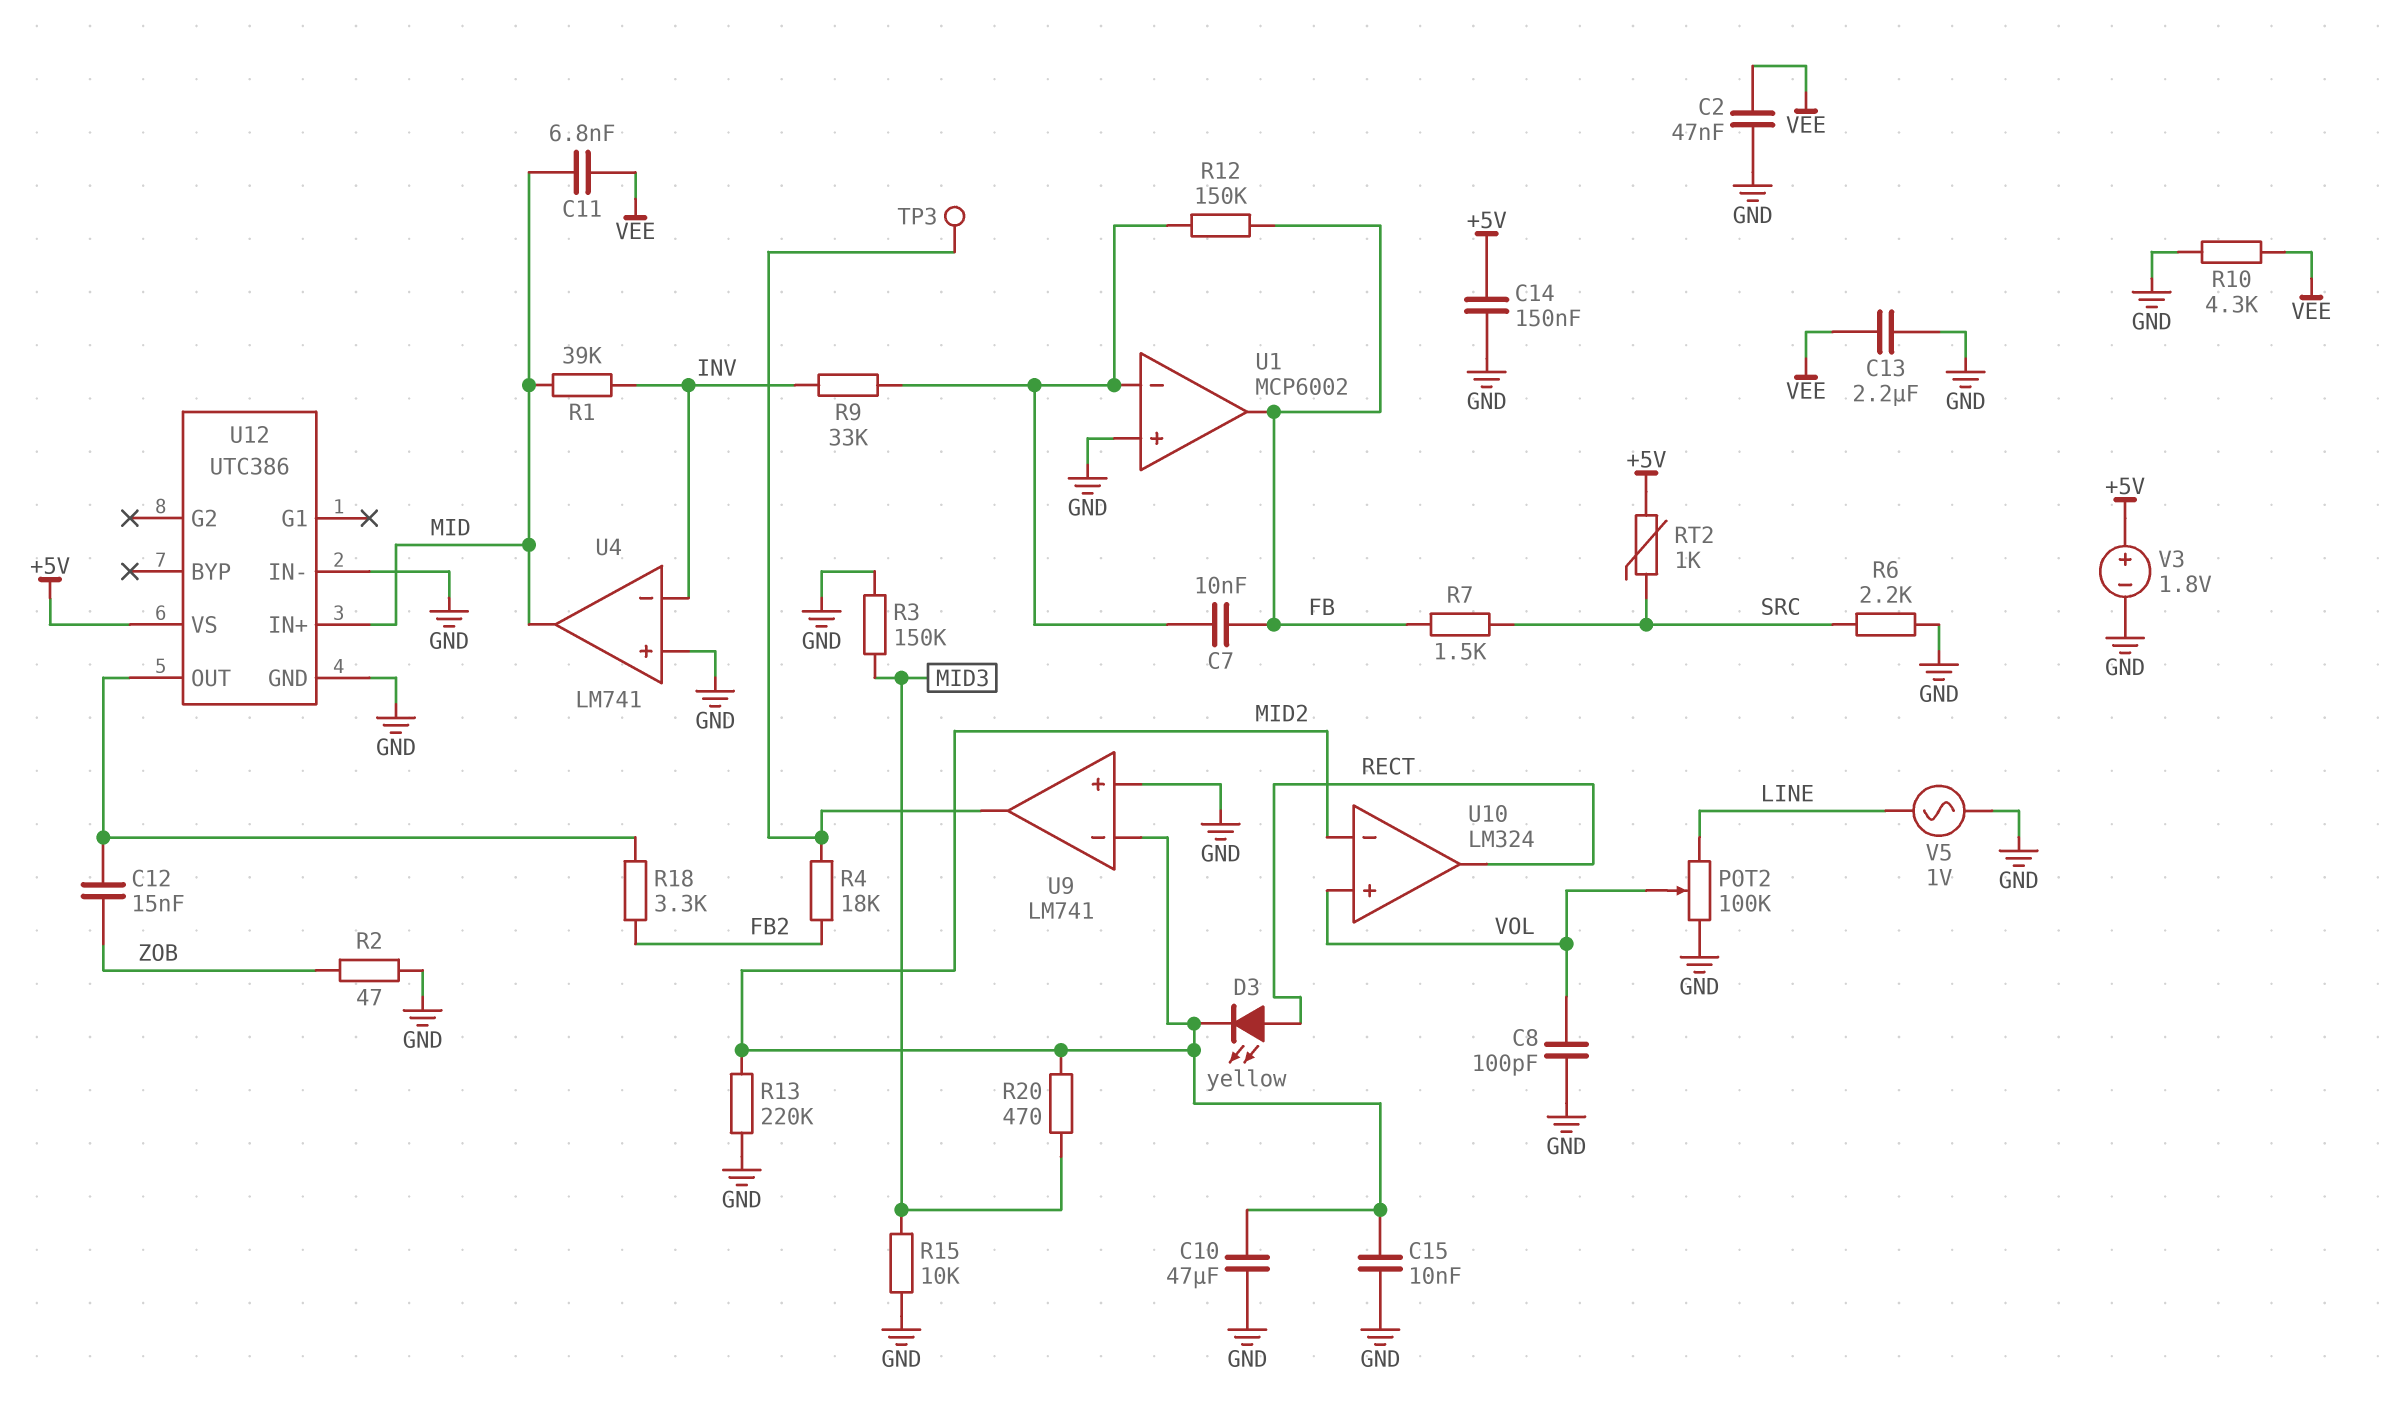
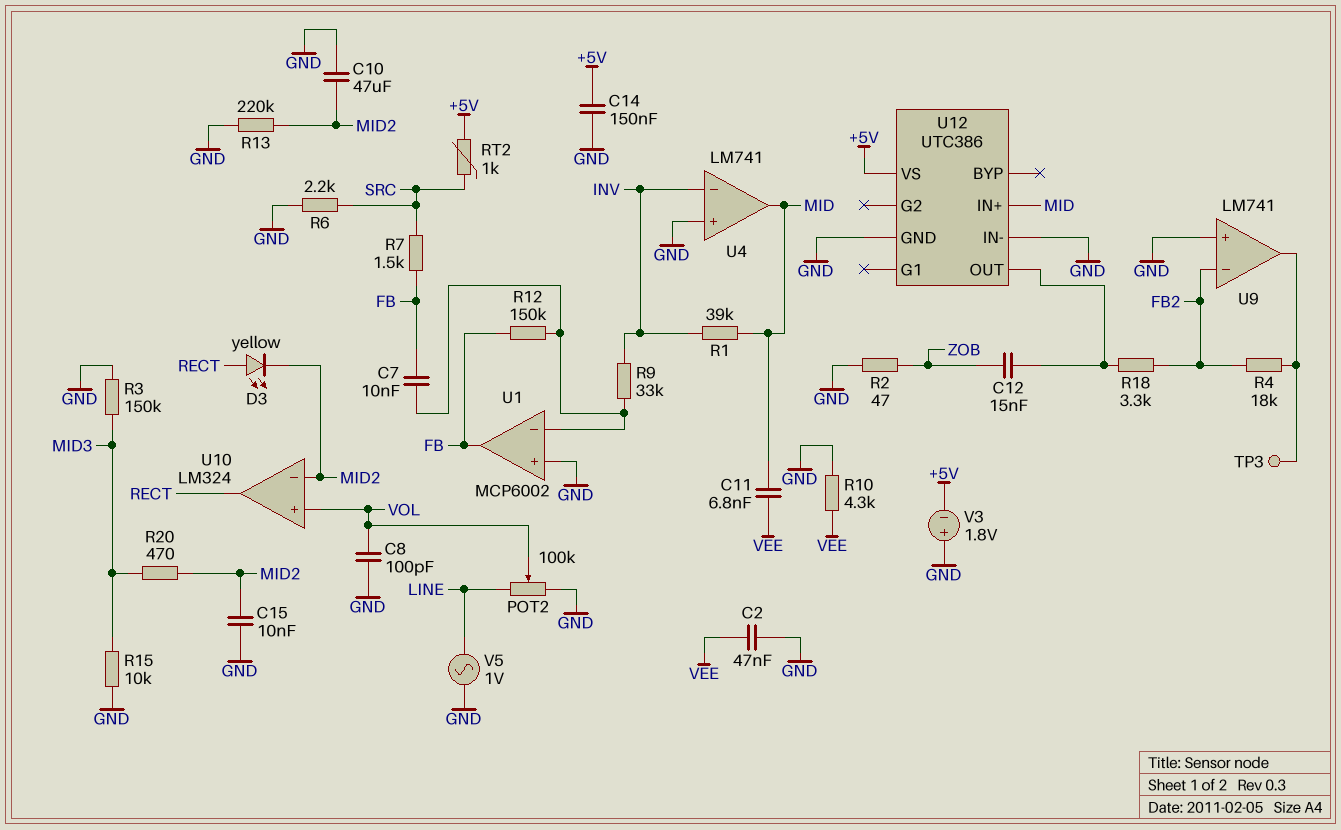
C13: 2.2uF (GND, VEE) -> none
U9 pin in-: MID2 -> FB2
V3: 1.8V (plus +5V, minus GND) -> 1.8V (plus GND, minus +5V)

